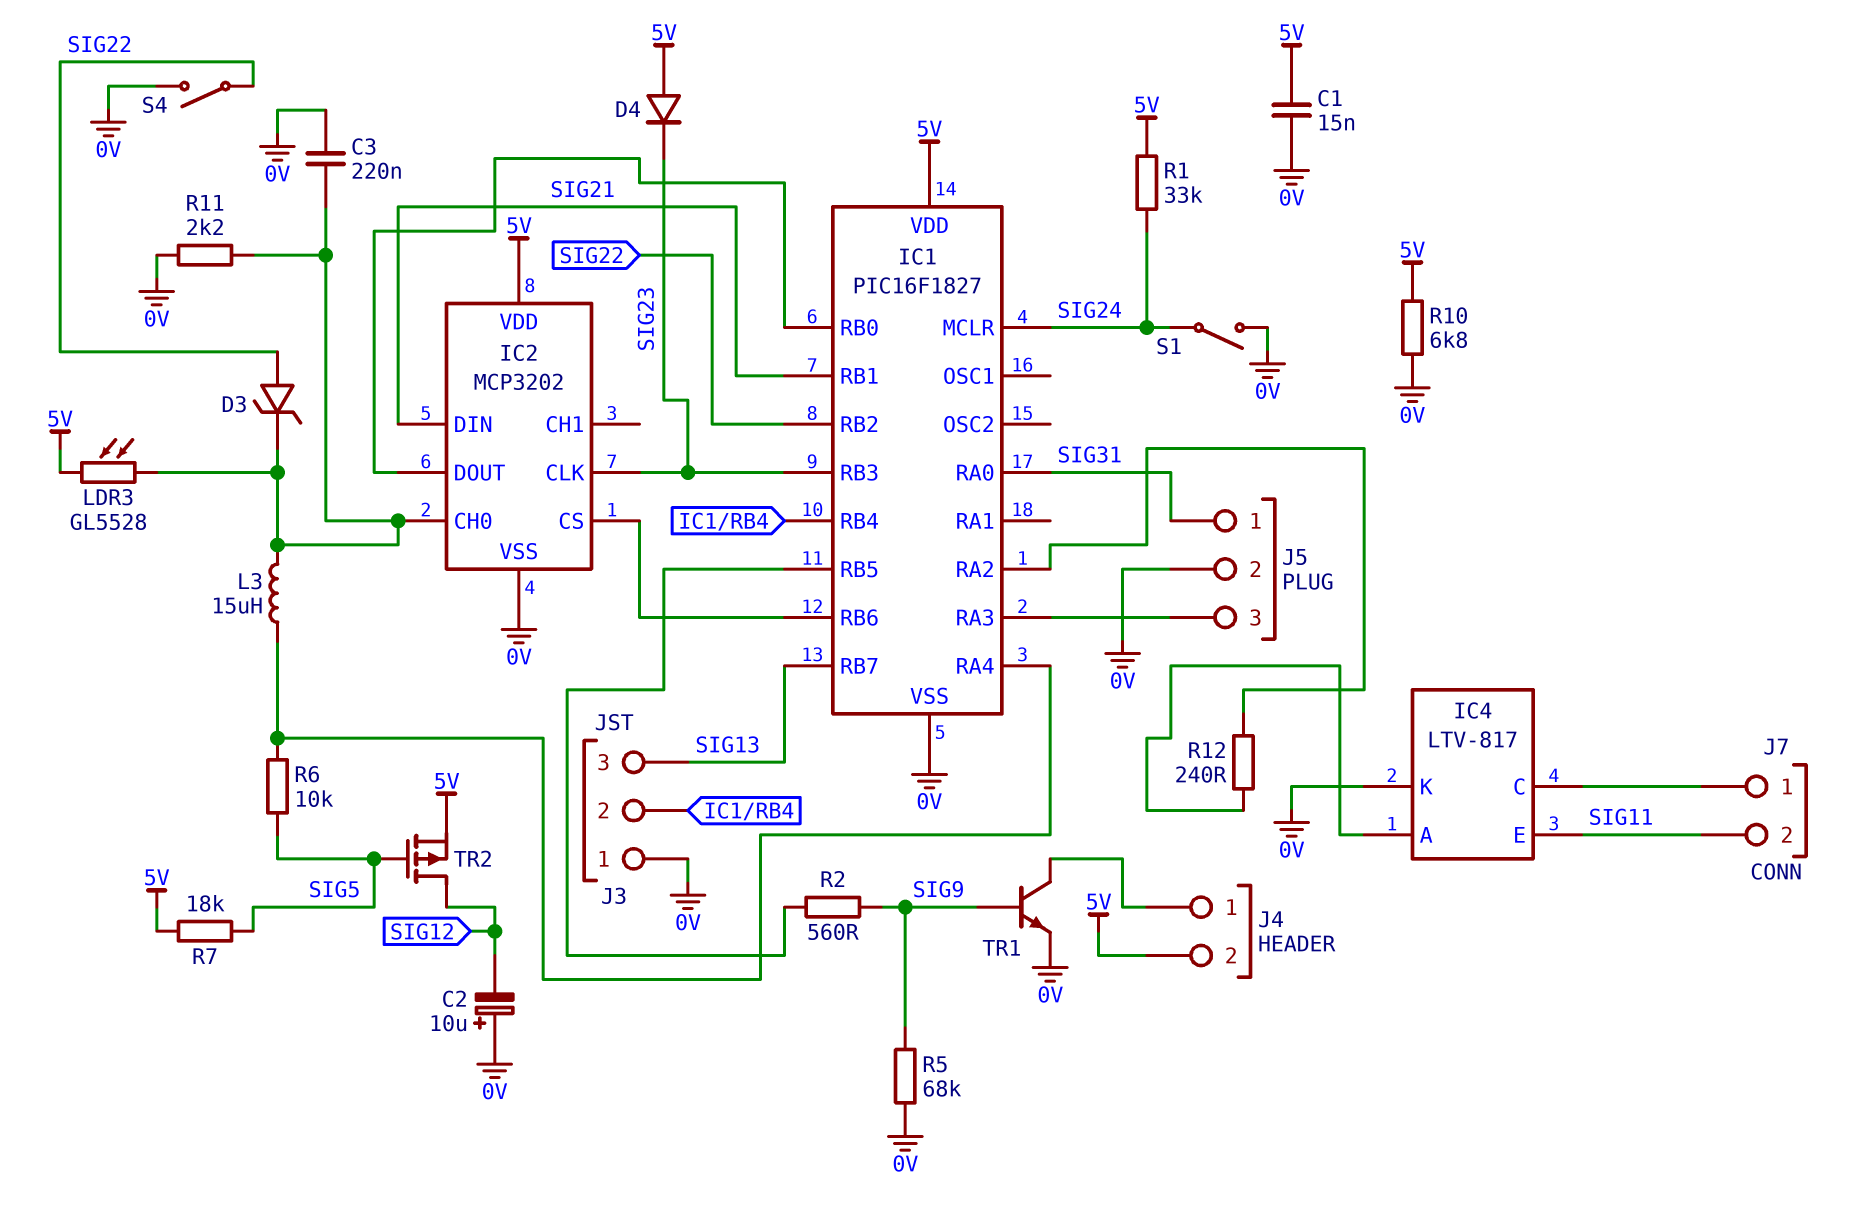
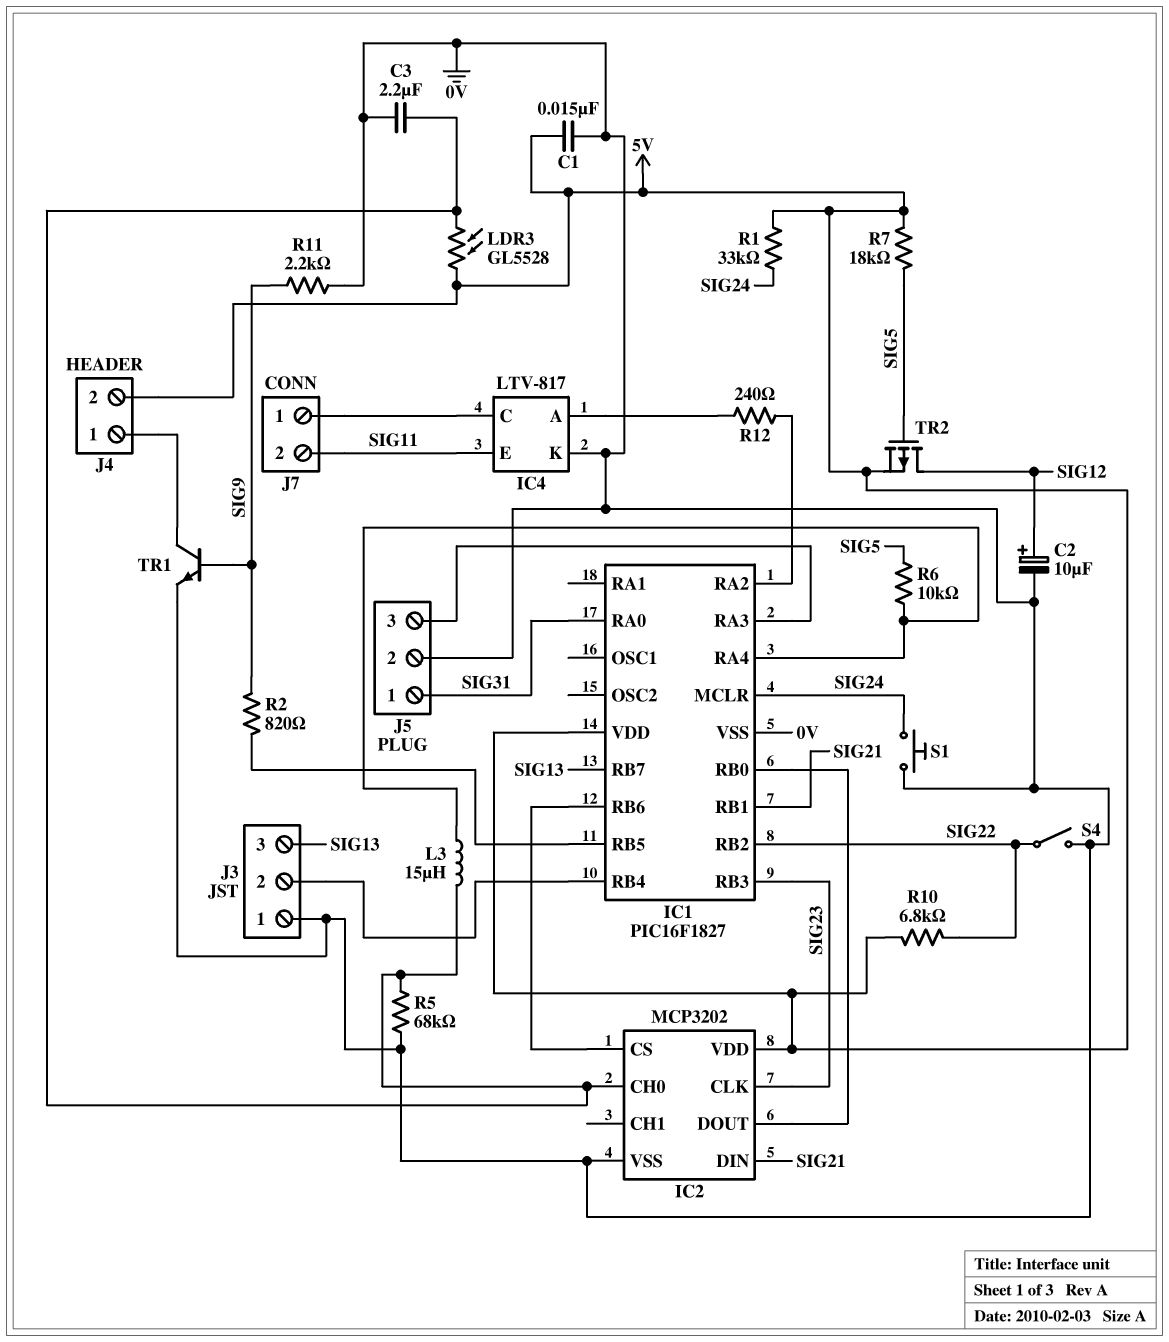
C2: 10uF (plus 0V, minus SIG12) -> 10uF (plus SIG12, minus 0V)
C3: 220nF (0V, IC2/CH0) -> 2.2uF (0V, IC2/CH0)
D3: zener (A SIG22, K IC2/CH0) -> none
D4: diode (A 5V, K SIG23) -> none
R2: 560 (IC1/RB5, SIG9) -> 820 (IC1/RB5, SIG9)
R5: 68k (0V, SIG9) -> 68k (0V, IC2/CH0)
R10: 6.8k (0V, 5V) -> 6.8k (5V, SIG22)
R11: 2.2k (0V, IC2/CH0) -> 2.2k (0V, SIG9)
S1: switch (0V, SIG24) -> button (0V, SIG24)

